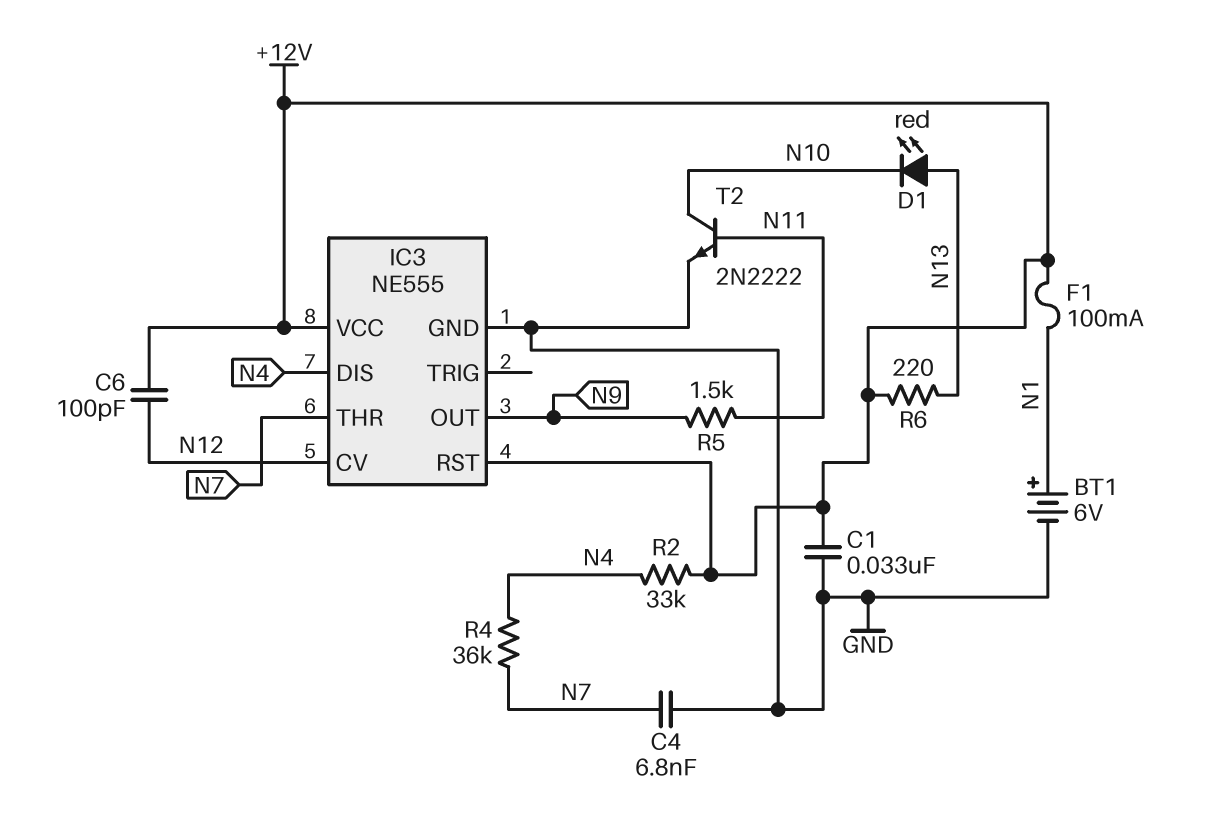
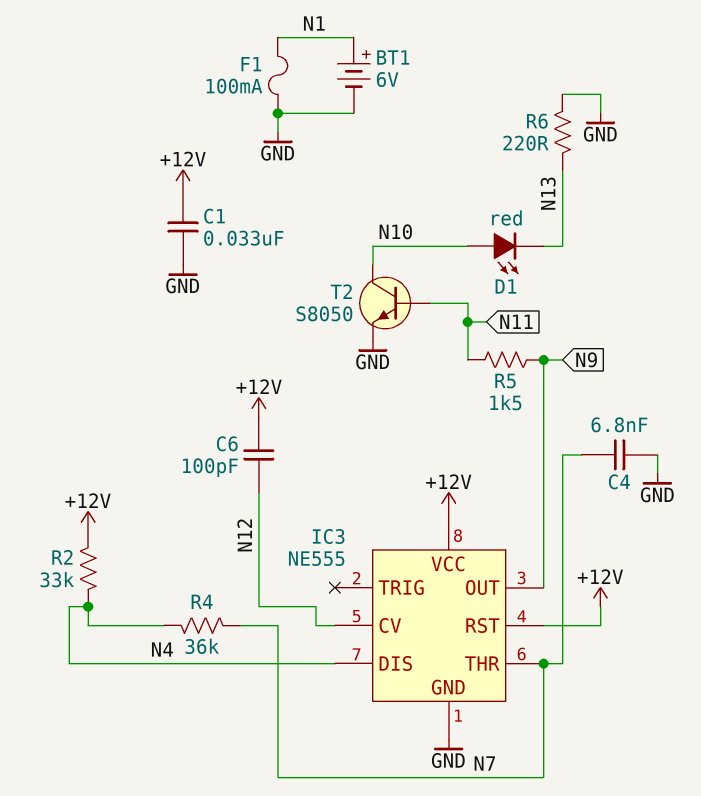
D1: LED red (A N13, K N10) -> LED red (A N10, K N13)
F1: 100mA (+12V, N1) -> 100mA (GND, N1)
R6: 220 (+12V, N13) -> 220 (GND, N13)
T2: NPN 2N2222 (B N11, C N10, E GND) -> NPN S8050 (B N11, C N10, E GND)

